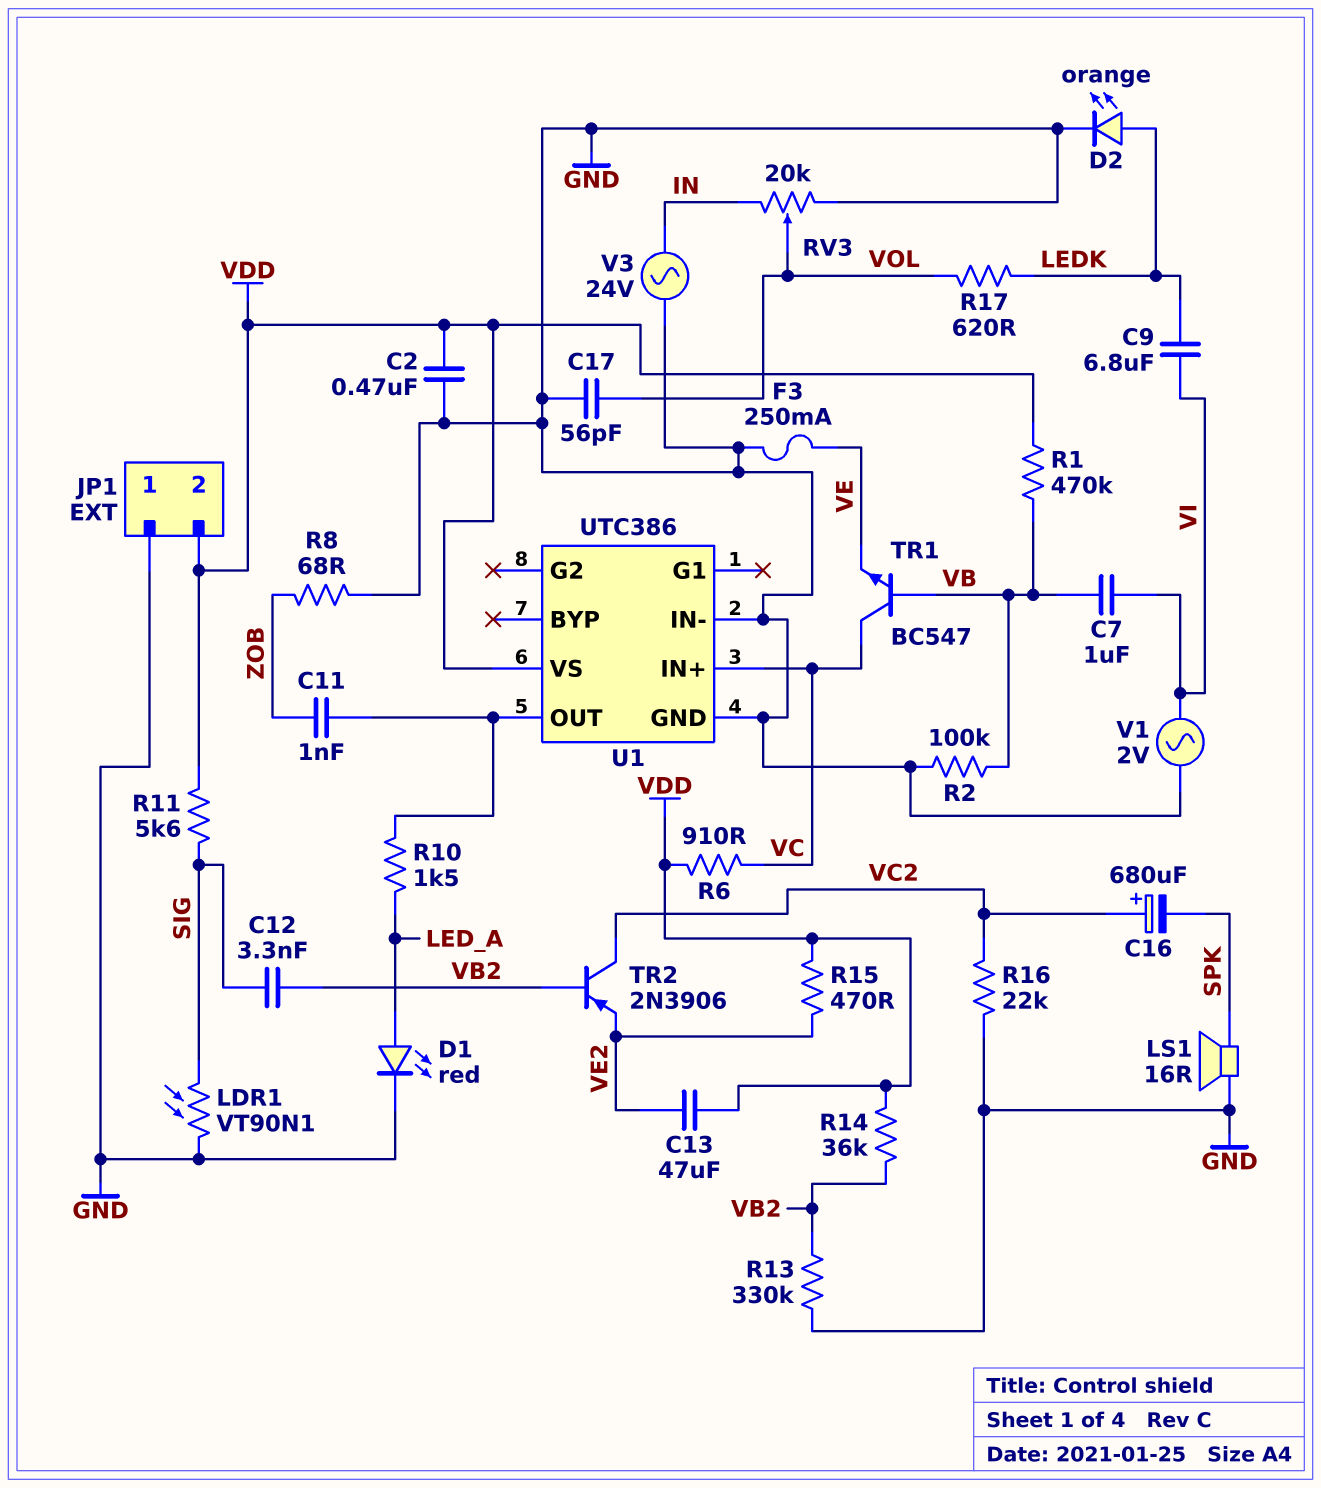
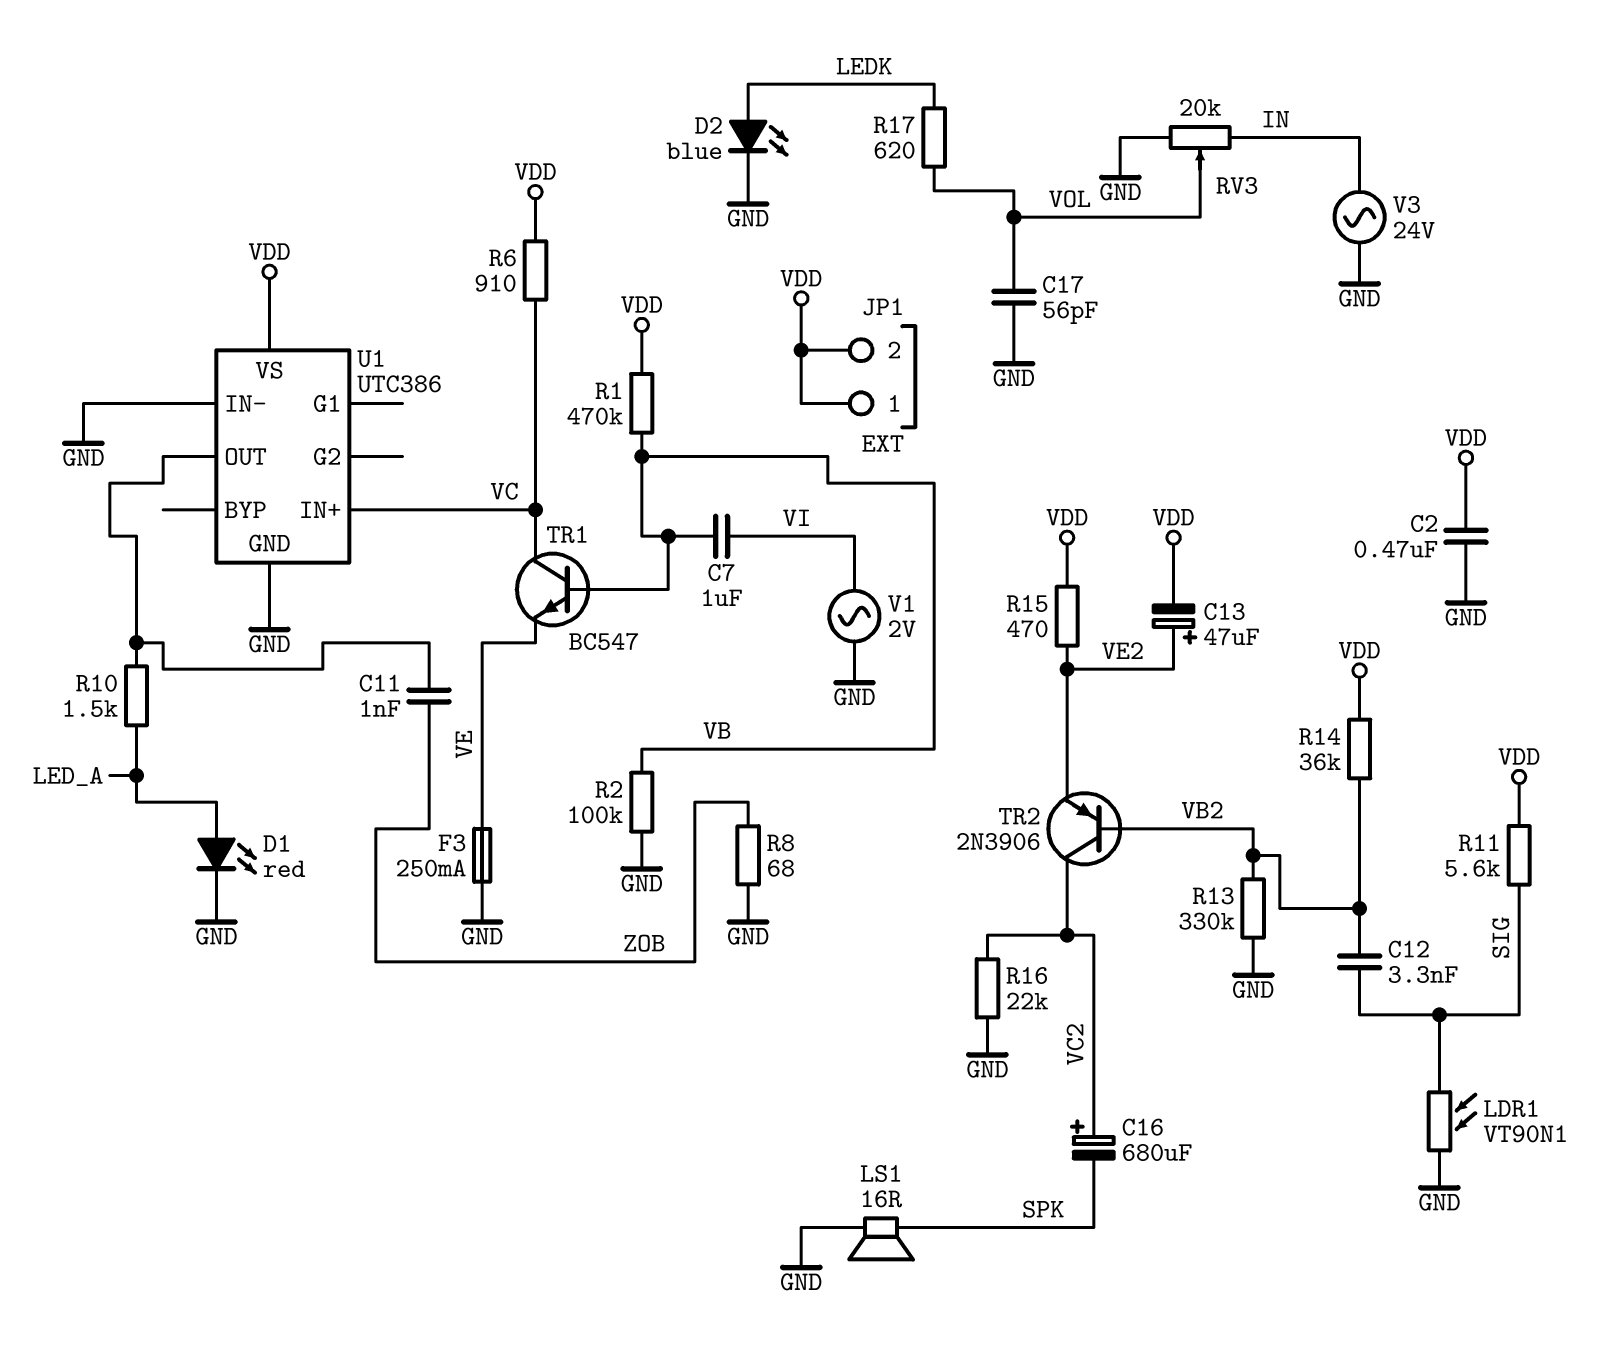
C9: 6.8uF (LEDK, VI) -> none
C13: 47uF (VDD, VE2) -> 47uF (plus VE2, minus VDD)
D2: LED orange (A LEDK, K GND) -> LED blue (A LEDK, K GND)
JP1 pin 1: GND -> VDD

